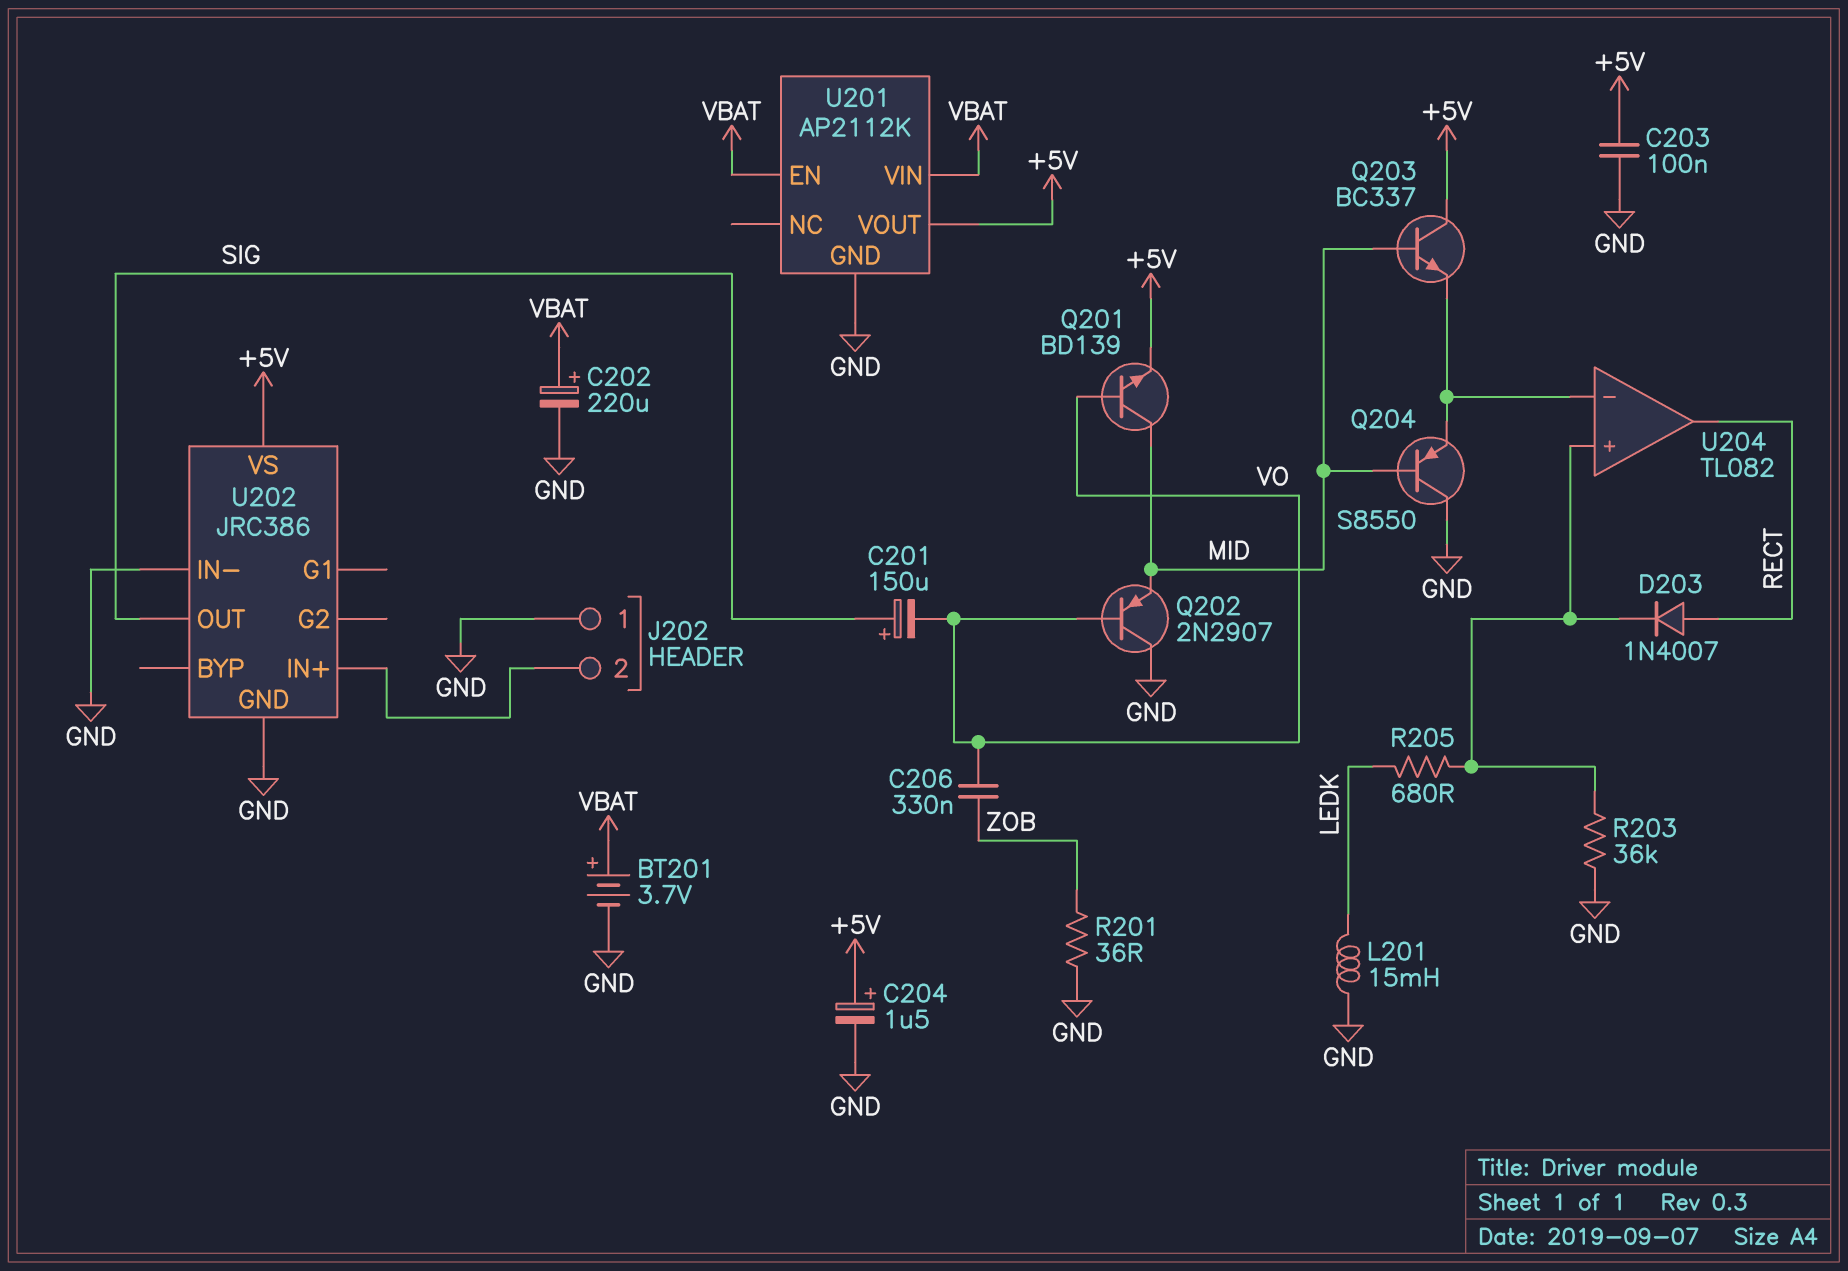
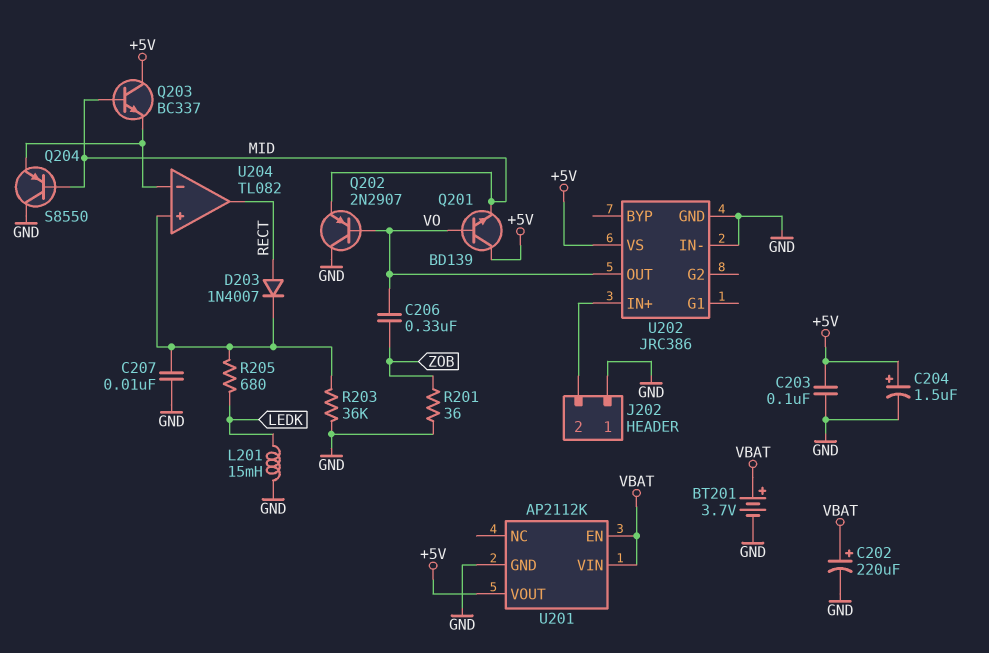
C201: 150uF (plus SIG, minus VO) -> none
C207: none -> 10nF (GND, U204/in+)
Q201: NPN BD139 (B VO, C MID, E +5V) -> NPN BD139 (B VO, C +5V, E MID)
U202 pin OUT: SIG -> VO

